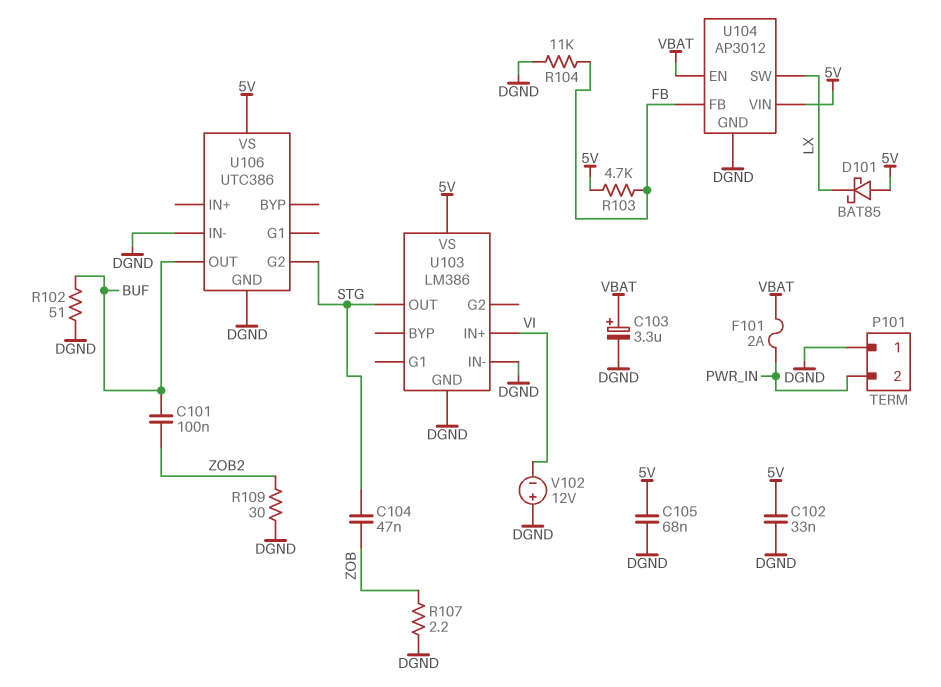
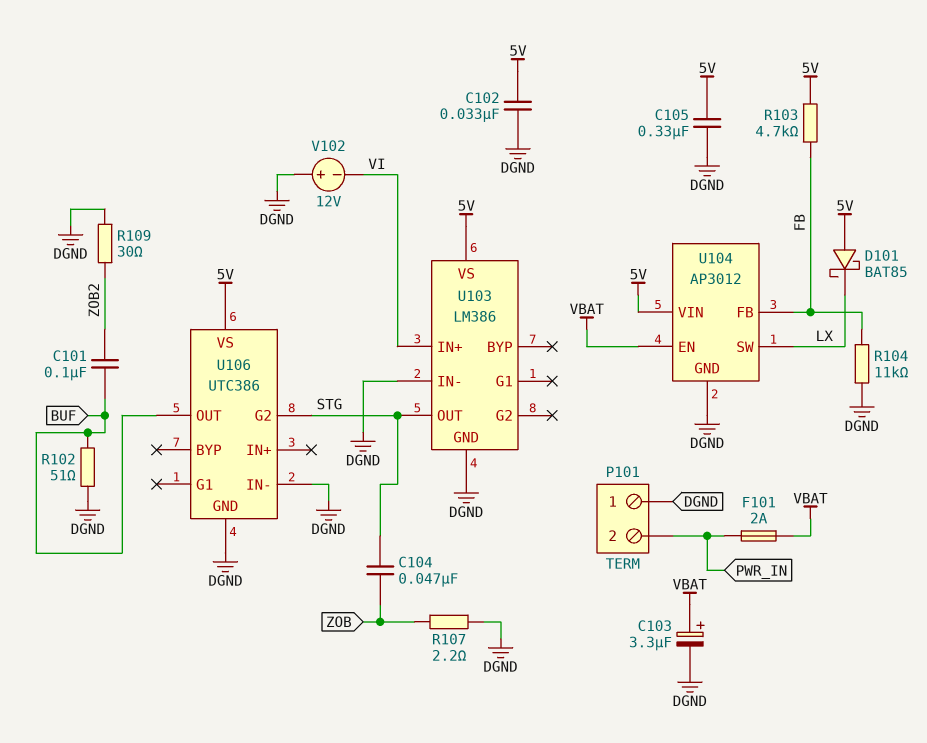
C105: 68nF (5V, DGND) -> 330nF (5V, DGND)

